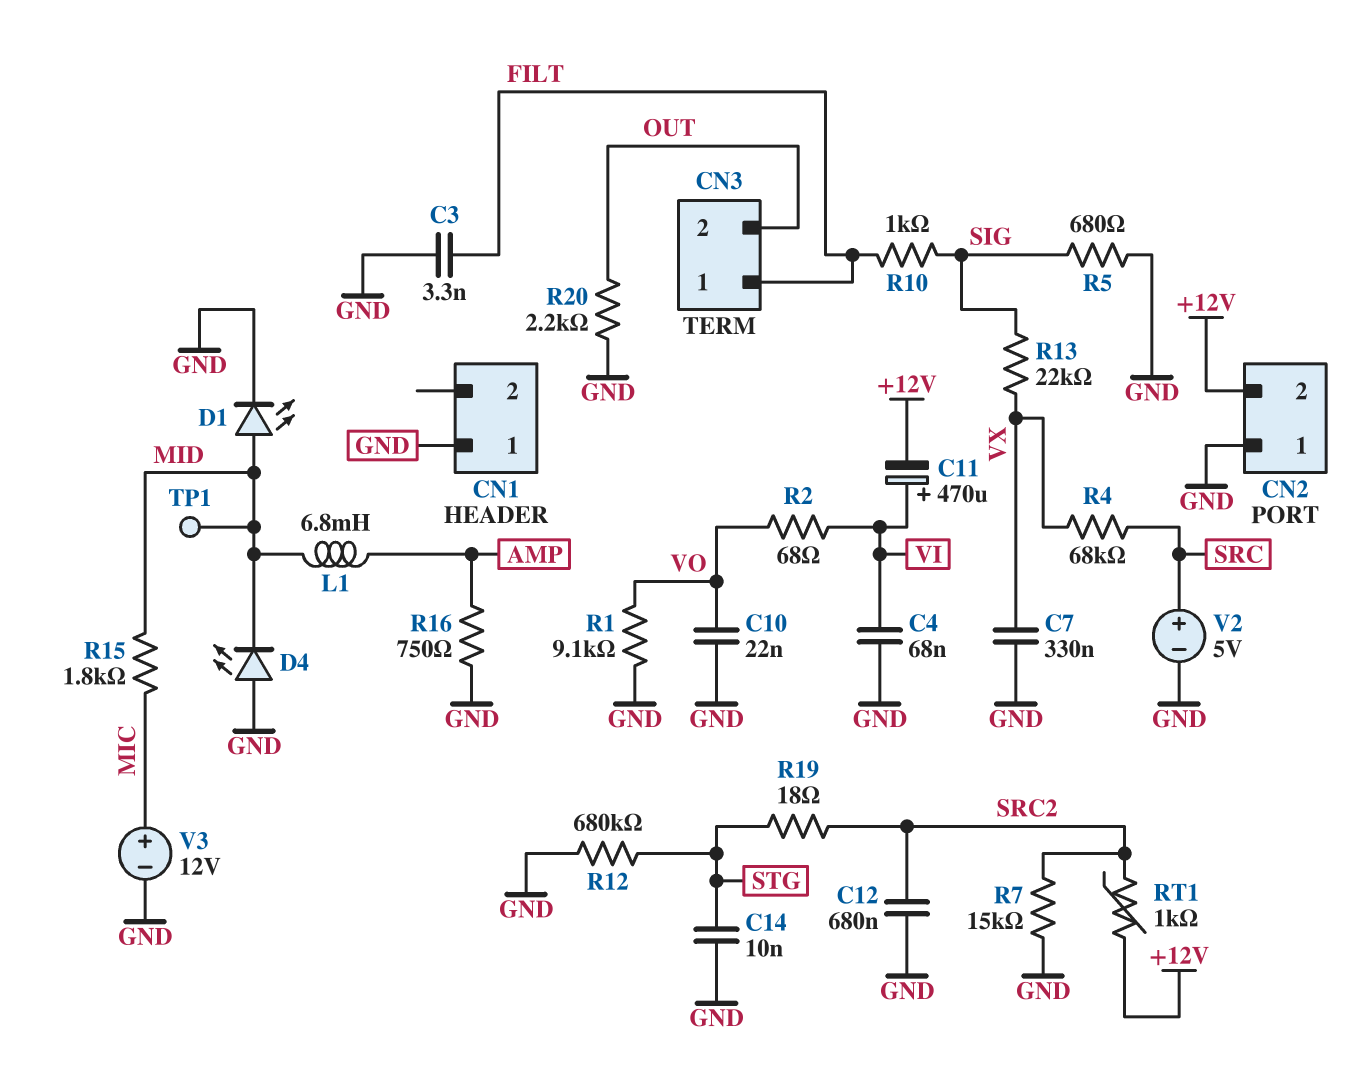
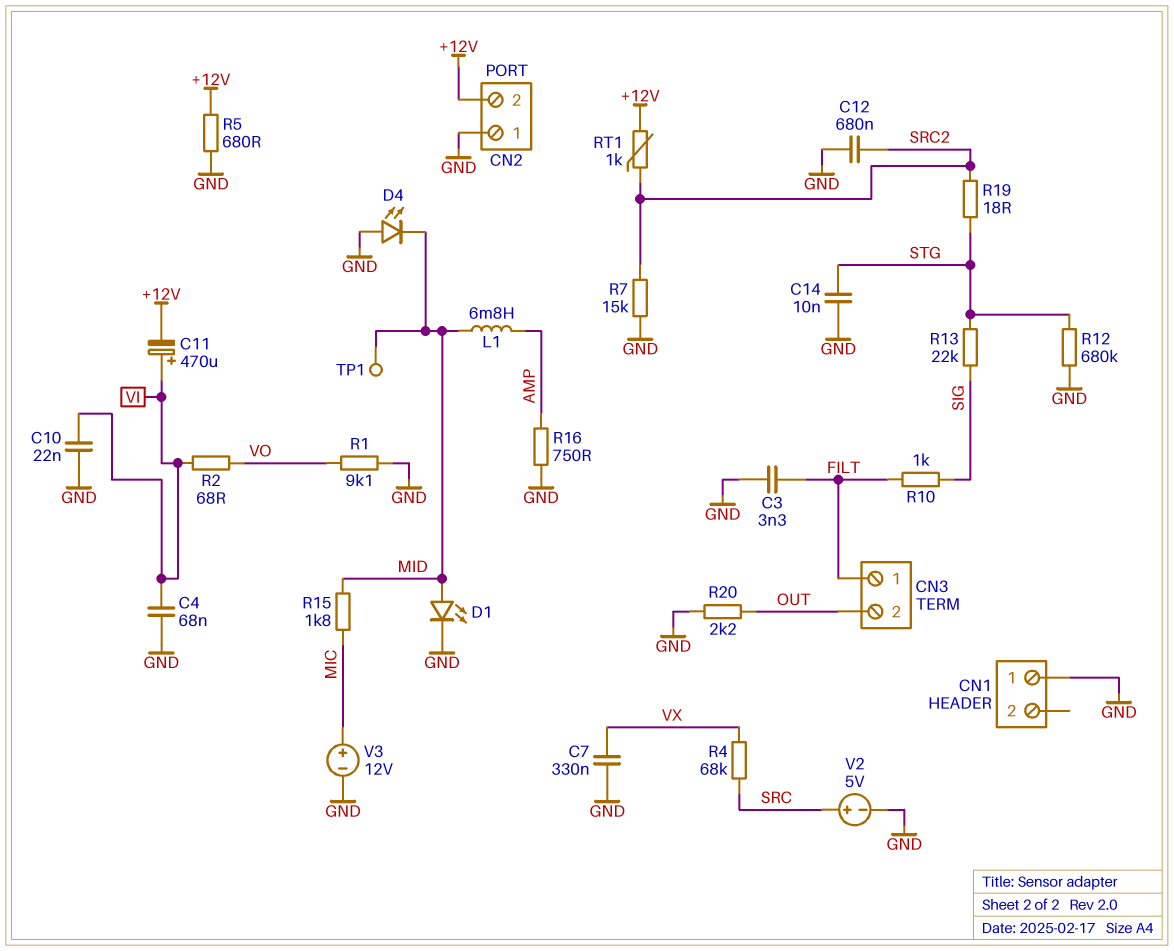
C10: 22nF (GND, VO) -> 22nF (GND, VI)
R5: 680 (GND, SIG) -> 680 (+12V, GND)
R13: 22k (SIG, VX) -> 22k (SIG, STG)

